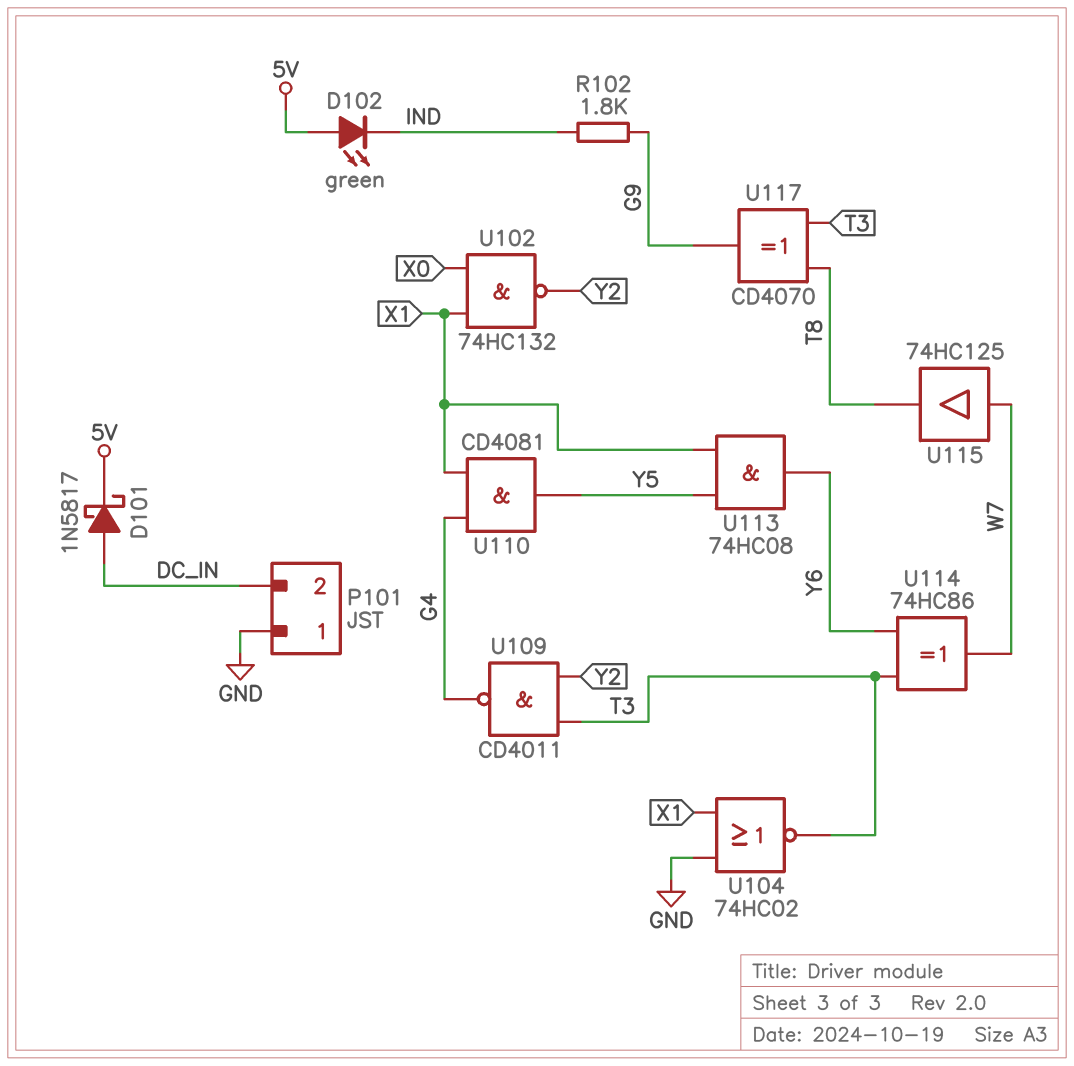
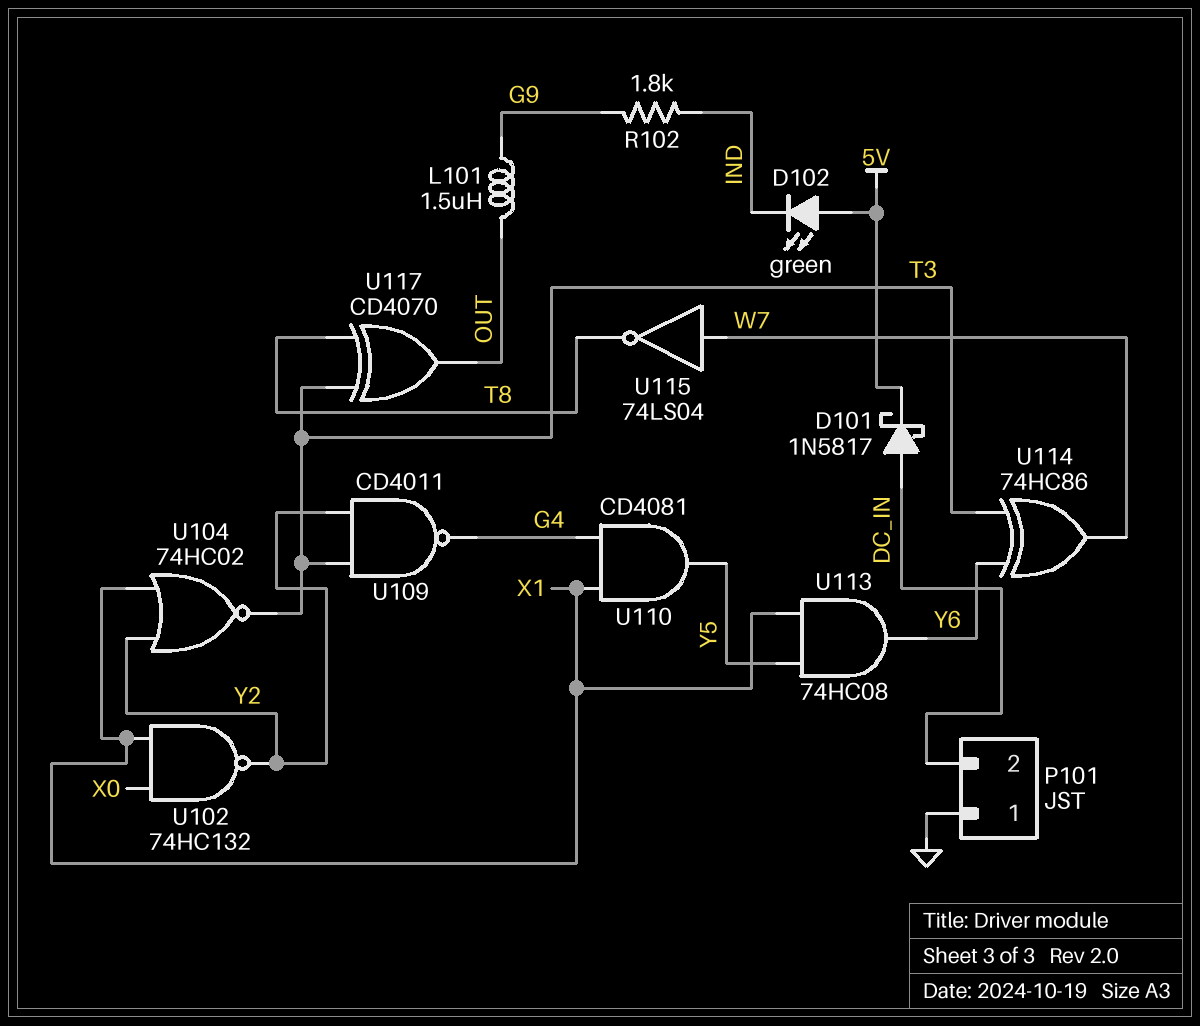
L101: none -> 1.5uH (G9, OUT)
U104: NOR 74HC02 (in GND, in X1, out T3) -> NOR 74HC02 (in X1, in Y2, out T3)
U115: buffer 74HC125 (in W7, out T8) -> NOT 74LS04 (in W7, out T8)
U117: XOR CD4070 (in T3, in T8, out G9) -> XOR CD4070 (in T3, in T8, out OUT)

